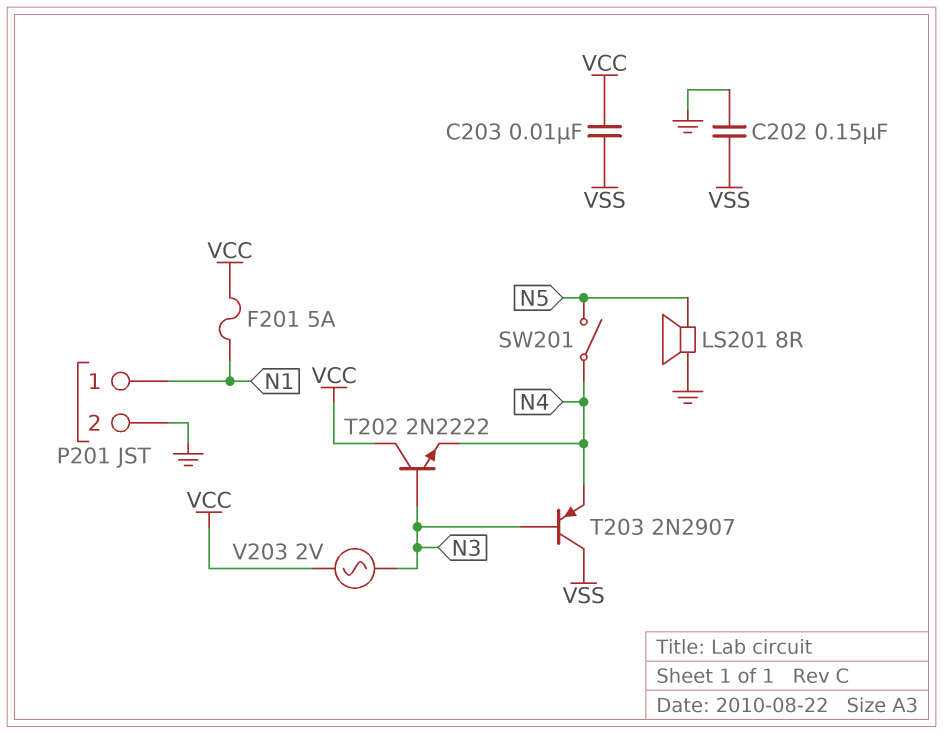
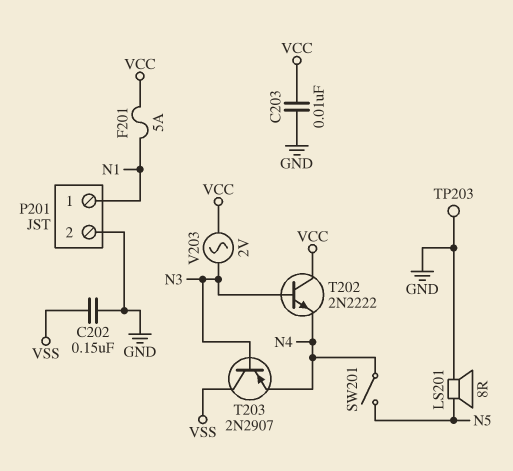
C203: 10nF (VCC, VSS) -> 10nF (GND, VCC)
TP203: none -> test point (GND)

